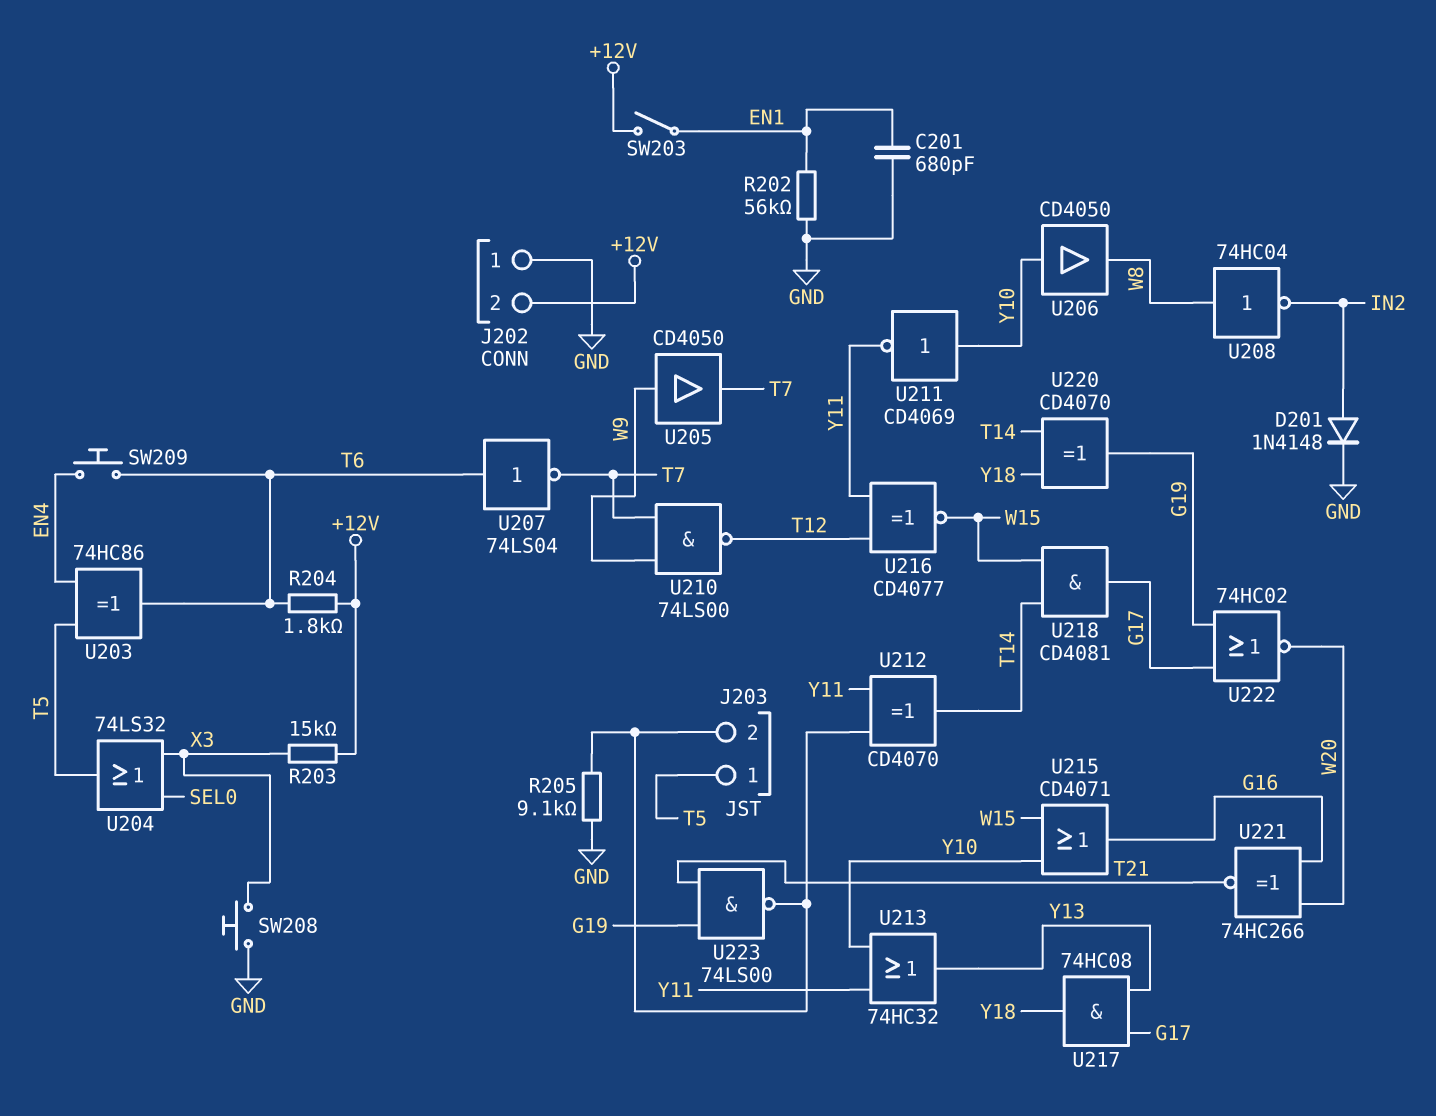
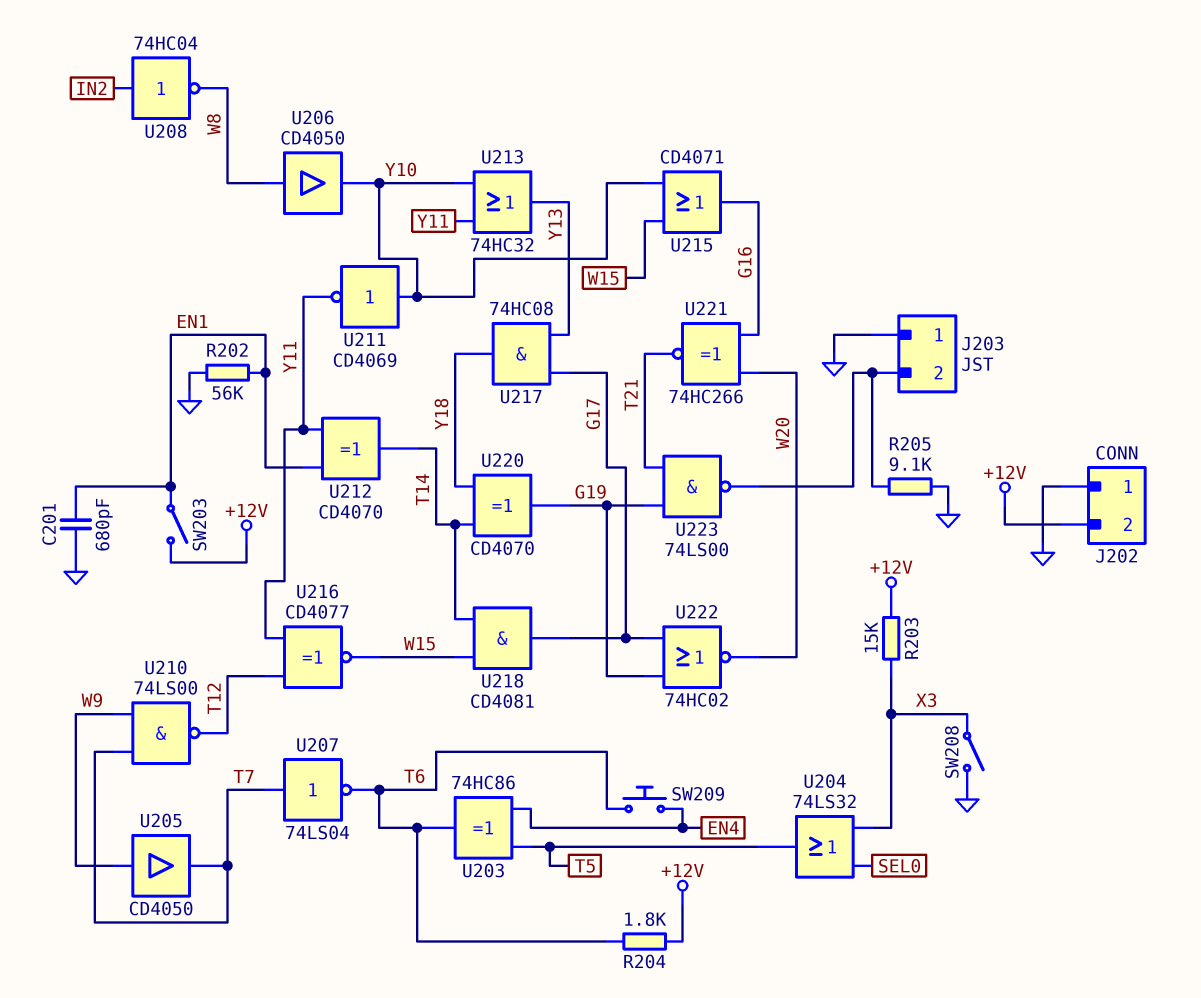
D201: diode 1N4148 (A IN2, K GND) -> none
J203 pin 1: T5 -> GND
SW208: button (GND, X3) -> switch (GND, X3)
U206: buffer CD4050 (in Y10, out W8) -> buffer CD4050 (in W8, out Y10)
U207: NOT 74LS04 (in T6, out T7) -> NOT 74LS04 (in T7, out T6)
U208: NOT 74HC04 (in W8, out IN2) -> NOT 74HC04 (in IN2, out W8)
U212: XOR CD4070 (in J203/2, in Y11, out T14) -> XOR CD4070 (in EN1, in Y11, out T14)

